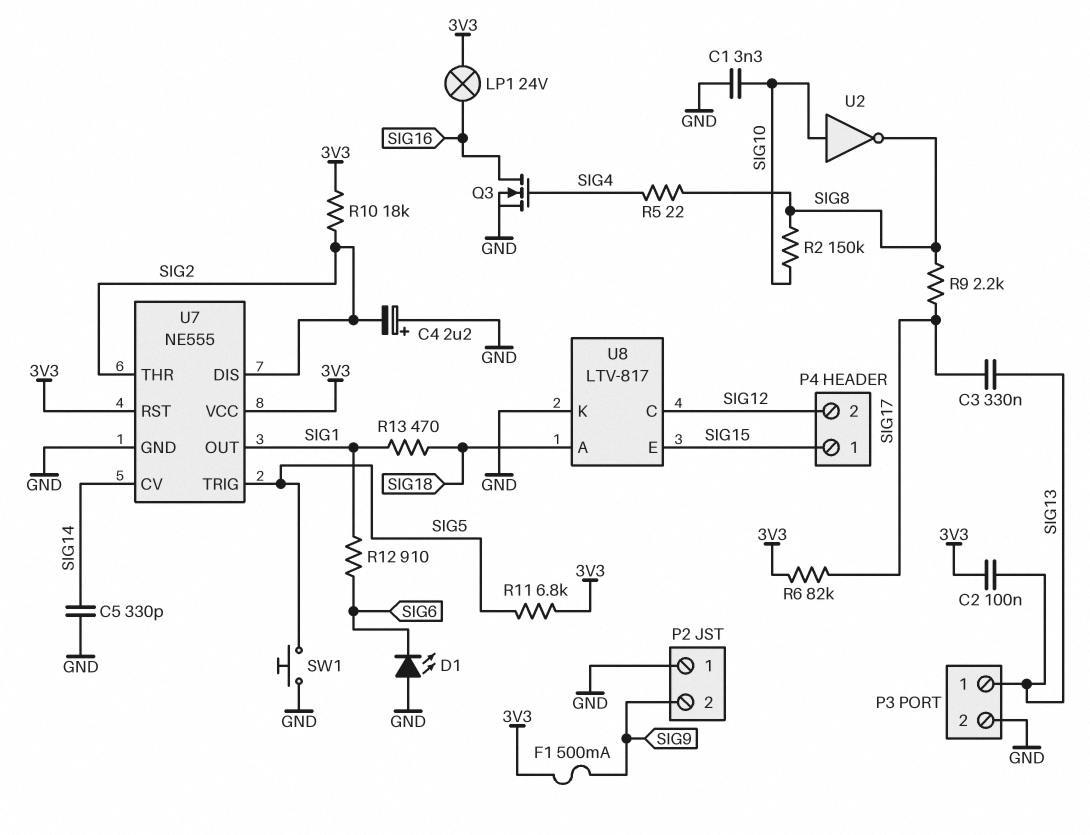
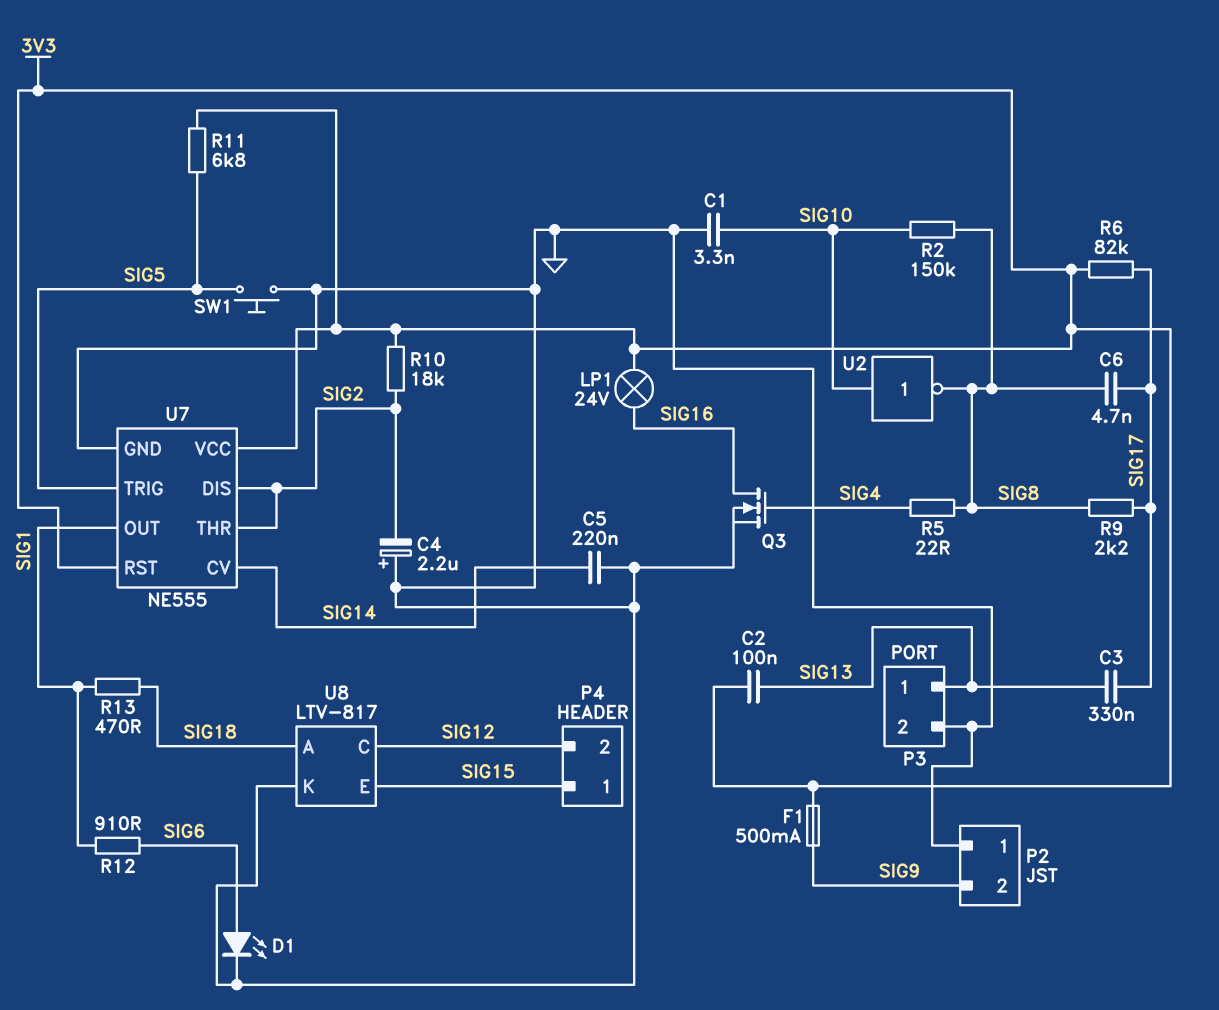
C5: 330pF (GND, SIG14) -> 220nF (GND, SIG14)
C6: none -> 4.7nF (SIG8, SIG17)
D1: LED (A GND, K SIG6) -> LED (A SIG6, K GND)

